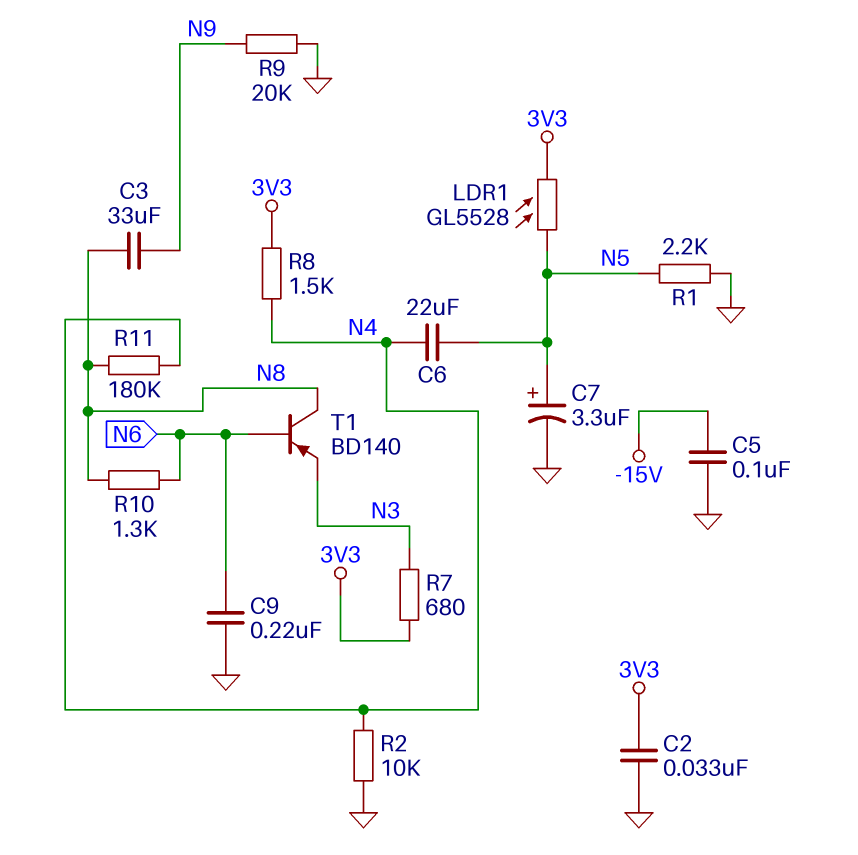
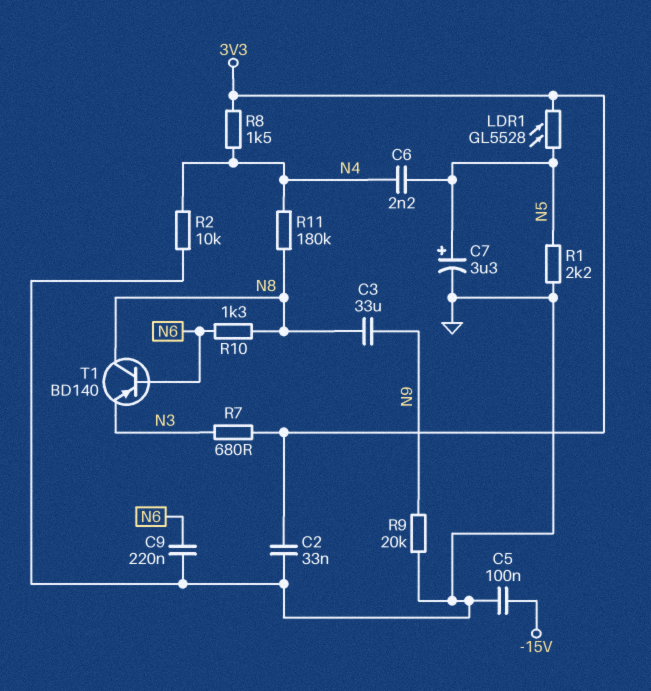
C6: 22uF (N4, N5) -> 2.2nF (N4, N5)

